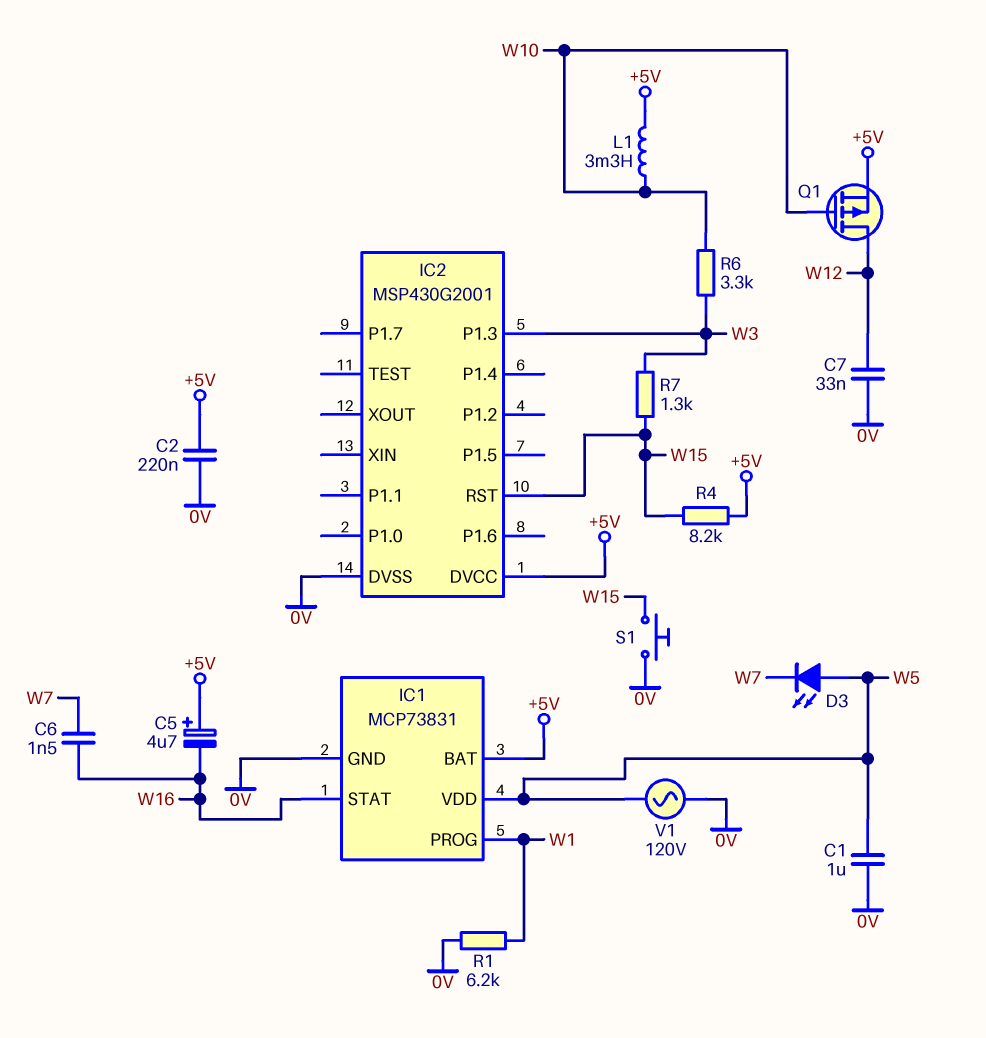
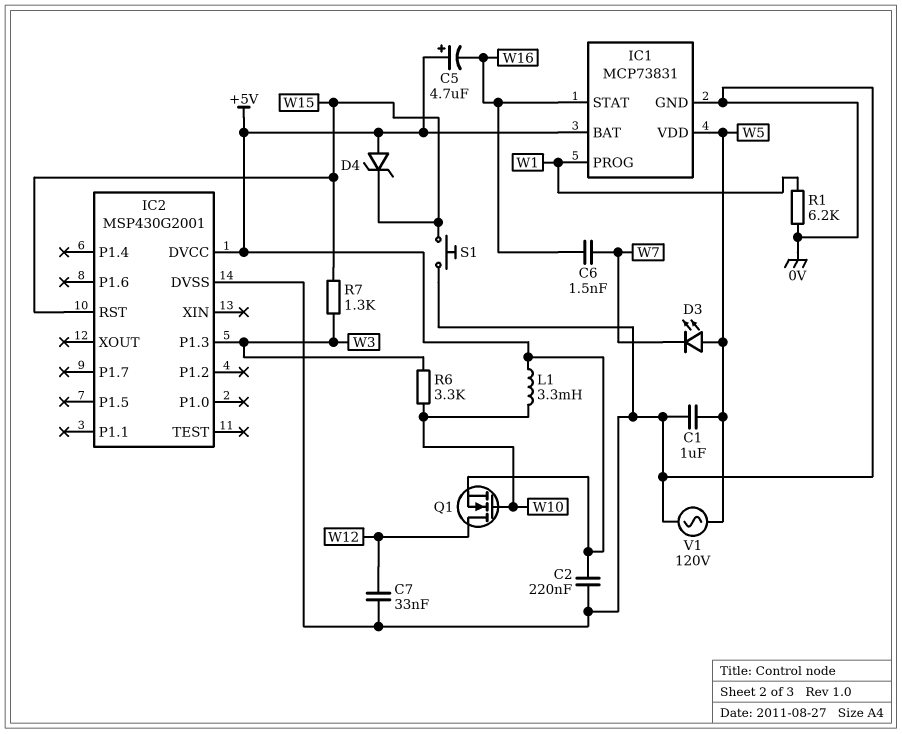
D4: none -> zener (A +5V, K W15)
Q1: PMOS (G W10, D W12, S +5V) -> NMOS (G W10, D W12, S +5V)
R4: 8.2k (+5V, W15) -> none

